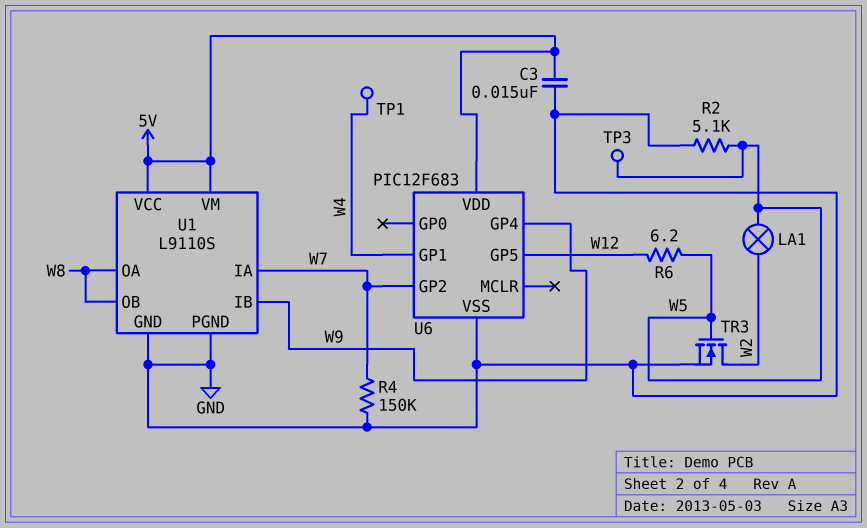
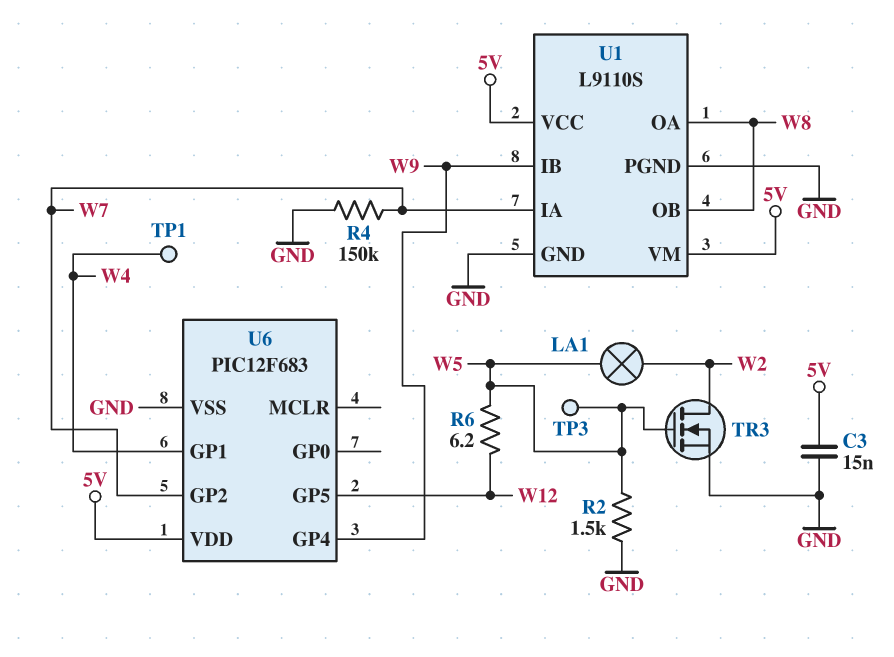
R2: 5.1k (GND, W5) -> 1.5k (GND, W5)

